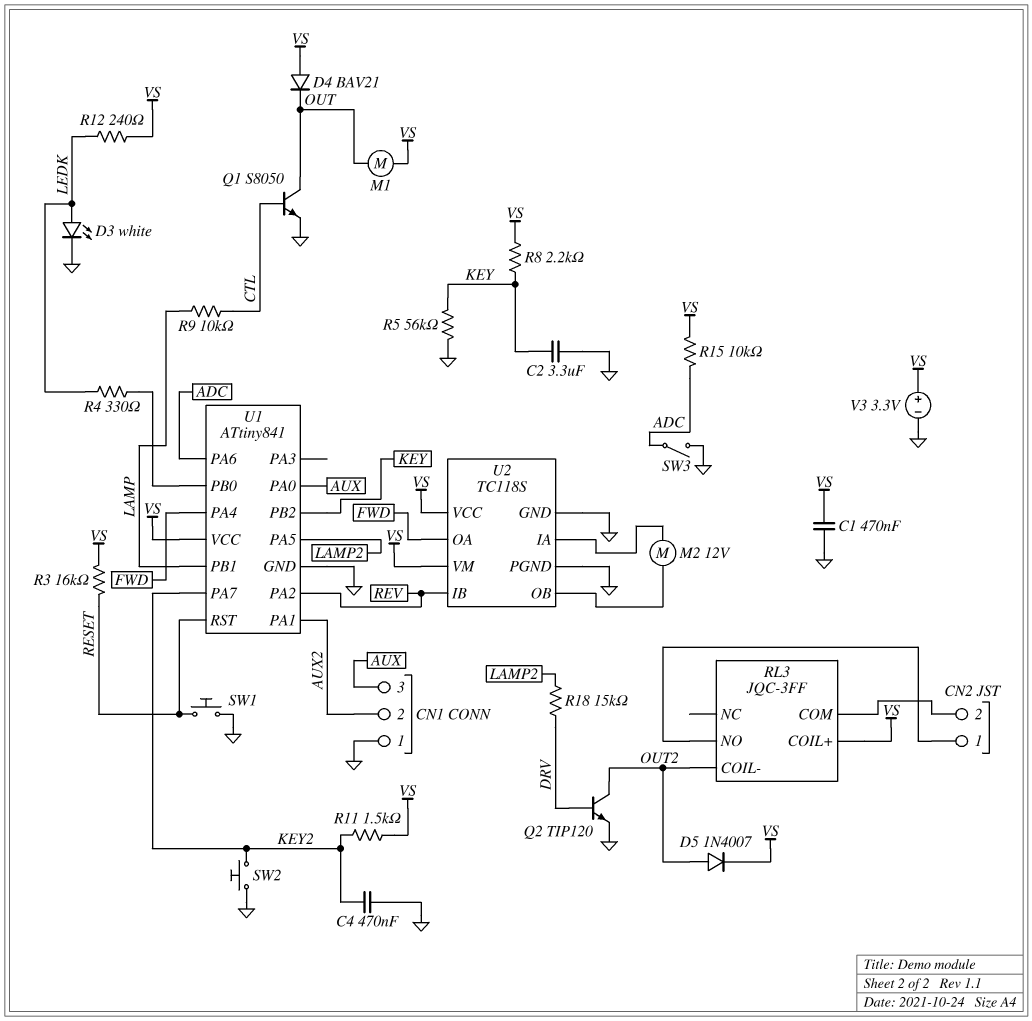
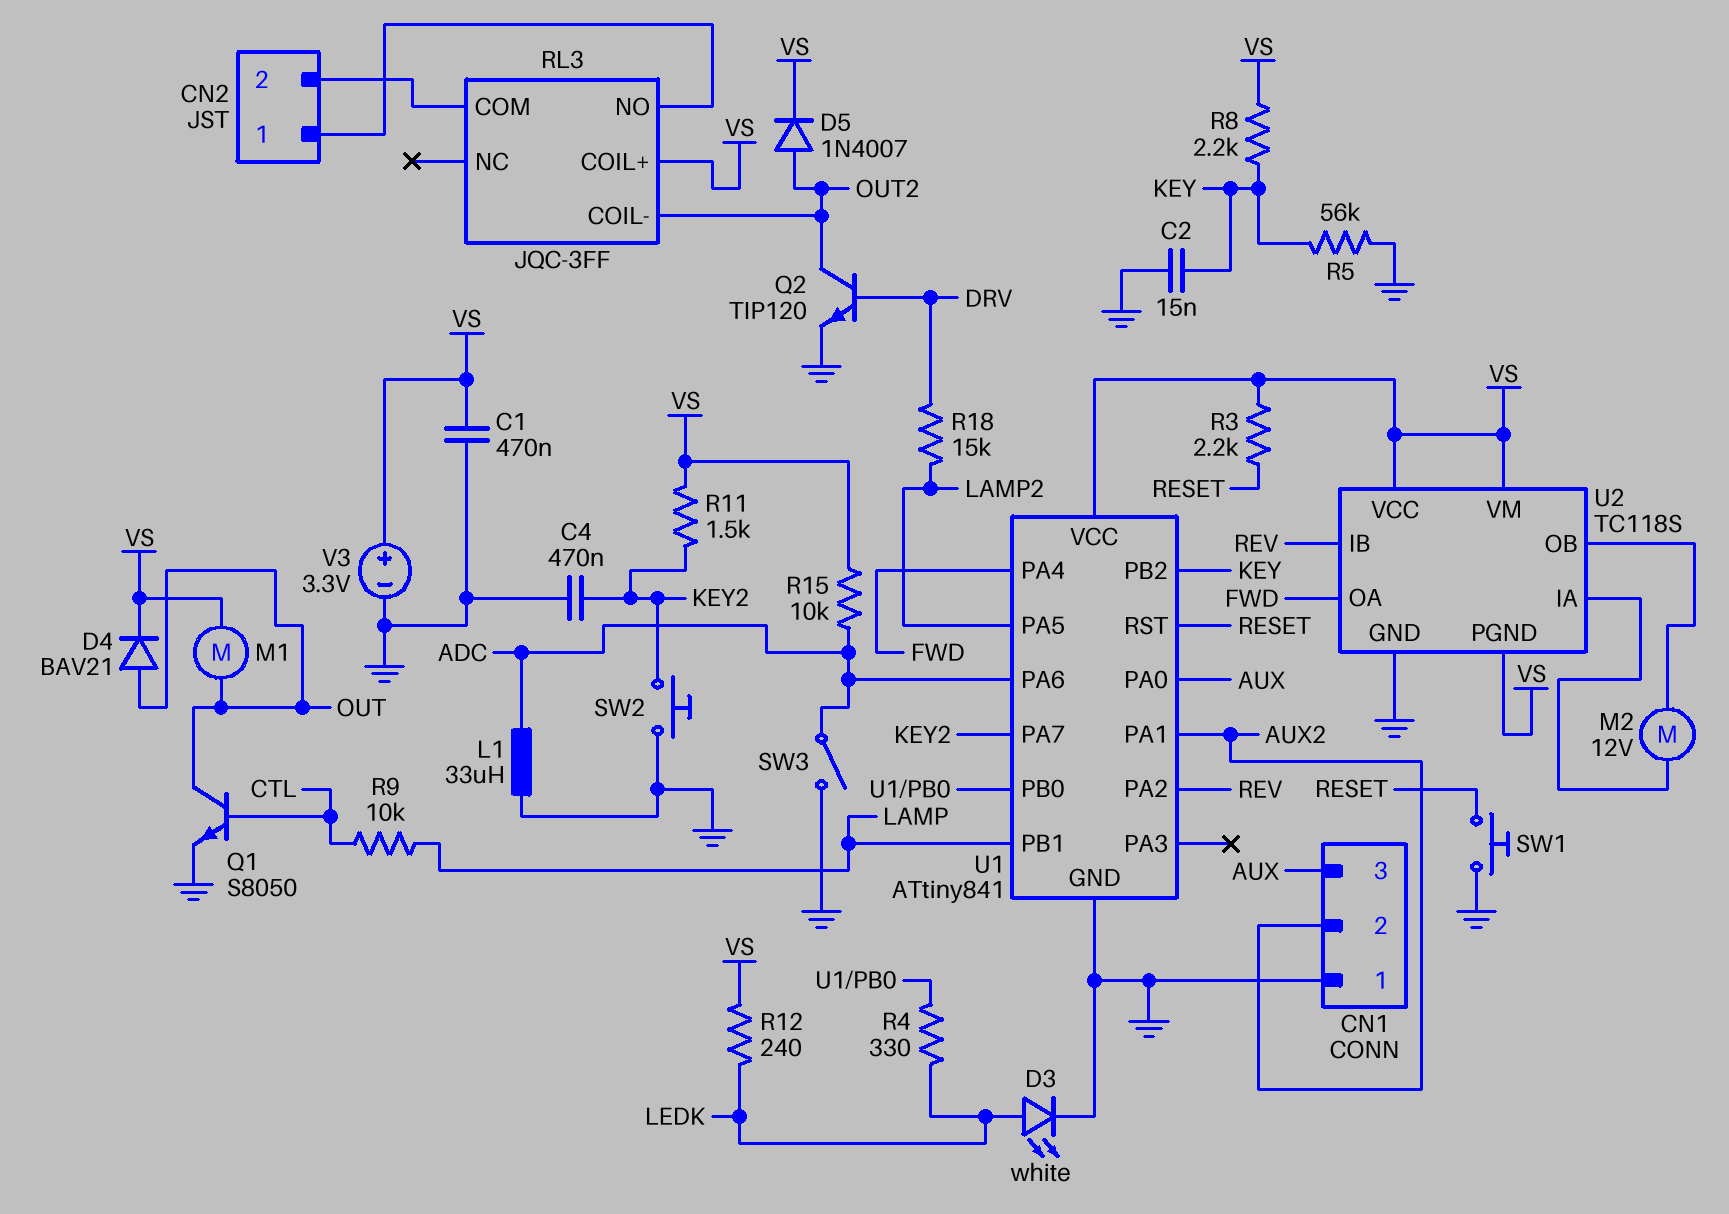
C2: 3.3uF (GND, KEY) -> 15nF (GND, KEY)
D4: diode BAV21 (A VS, K OUT) -> diode BAV21 (A OUT, K VS)
L1: none -> 33uH (ADC, GND)
R3: 16k (RESET, VS) -> 2.2k (RESET, VS)
U2 pin PGND: GND -> VS

